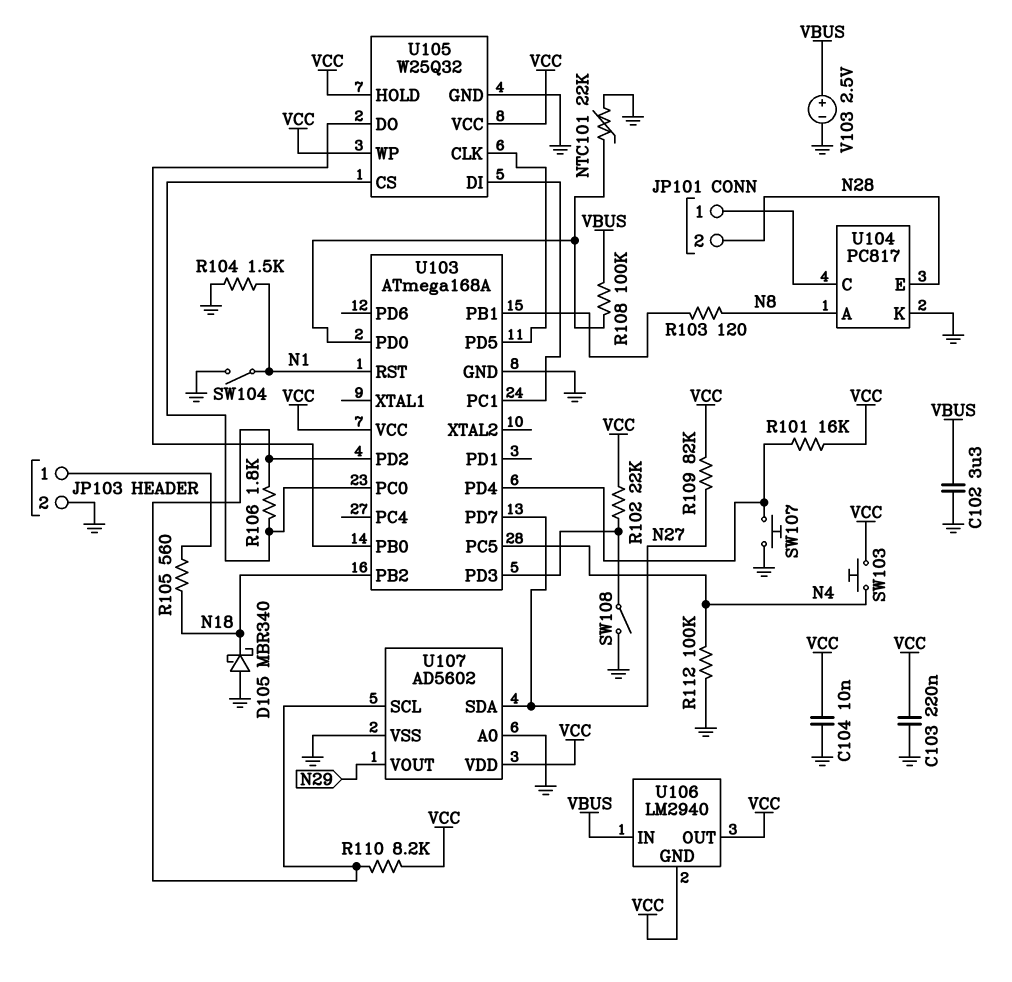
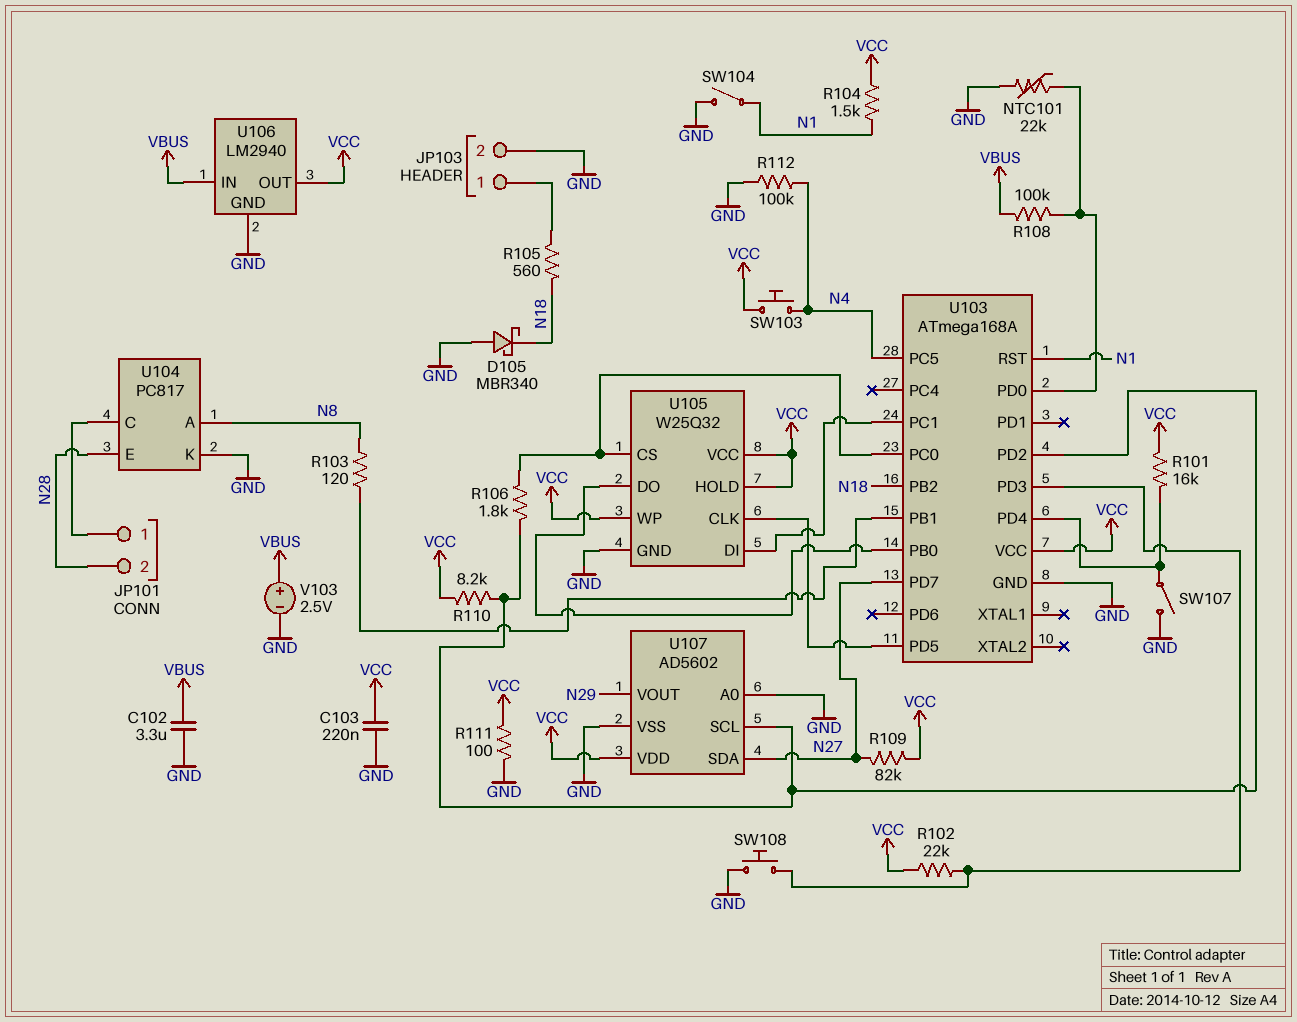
C104: 10nF (GND, VCC) -> none
R104: 1.5k (GND, N1) -> 1.5k (N1, VCC)
R111: none -> 100 (GND, VCC)
SW107: button (GND, U103/PD4) -> switch (GND, U103/PD4)
SW108: switch (GND, U103/PD3) -> button (GND, U103/PD3)
U106 pin GND: VCC -> GND

